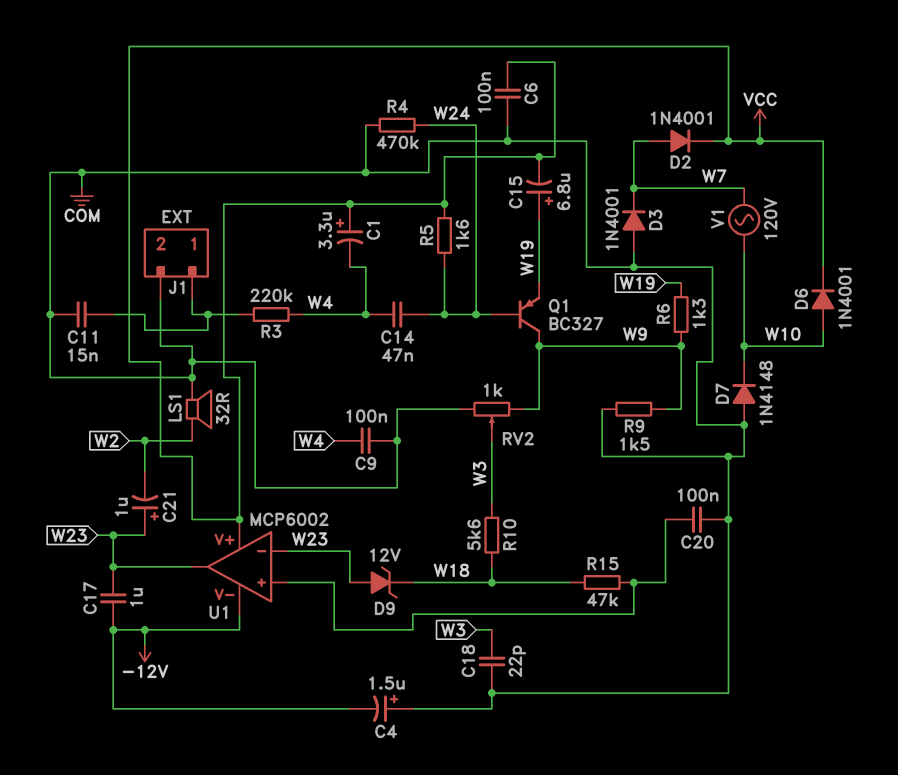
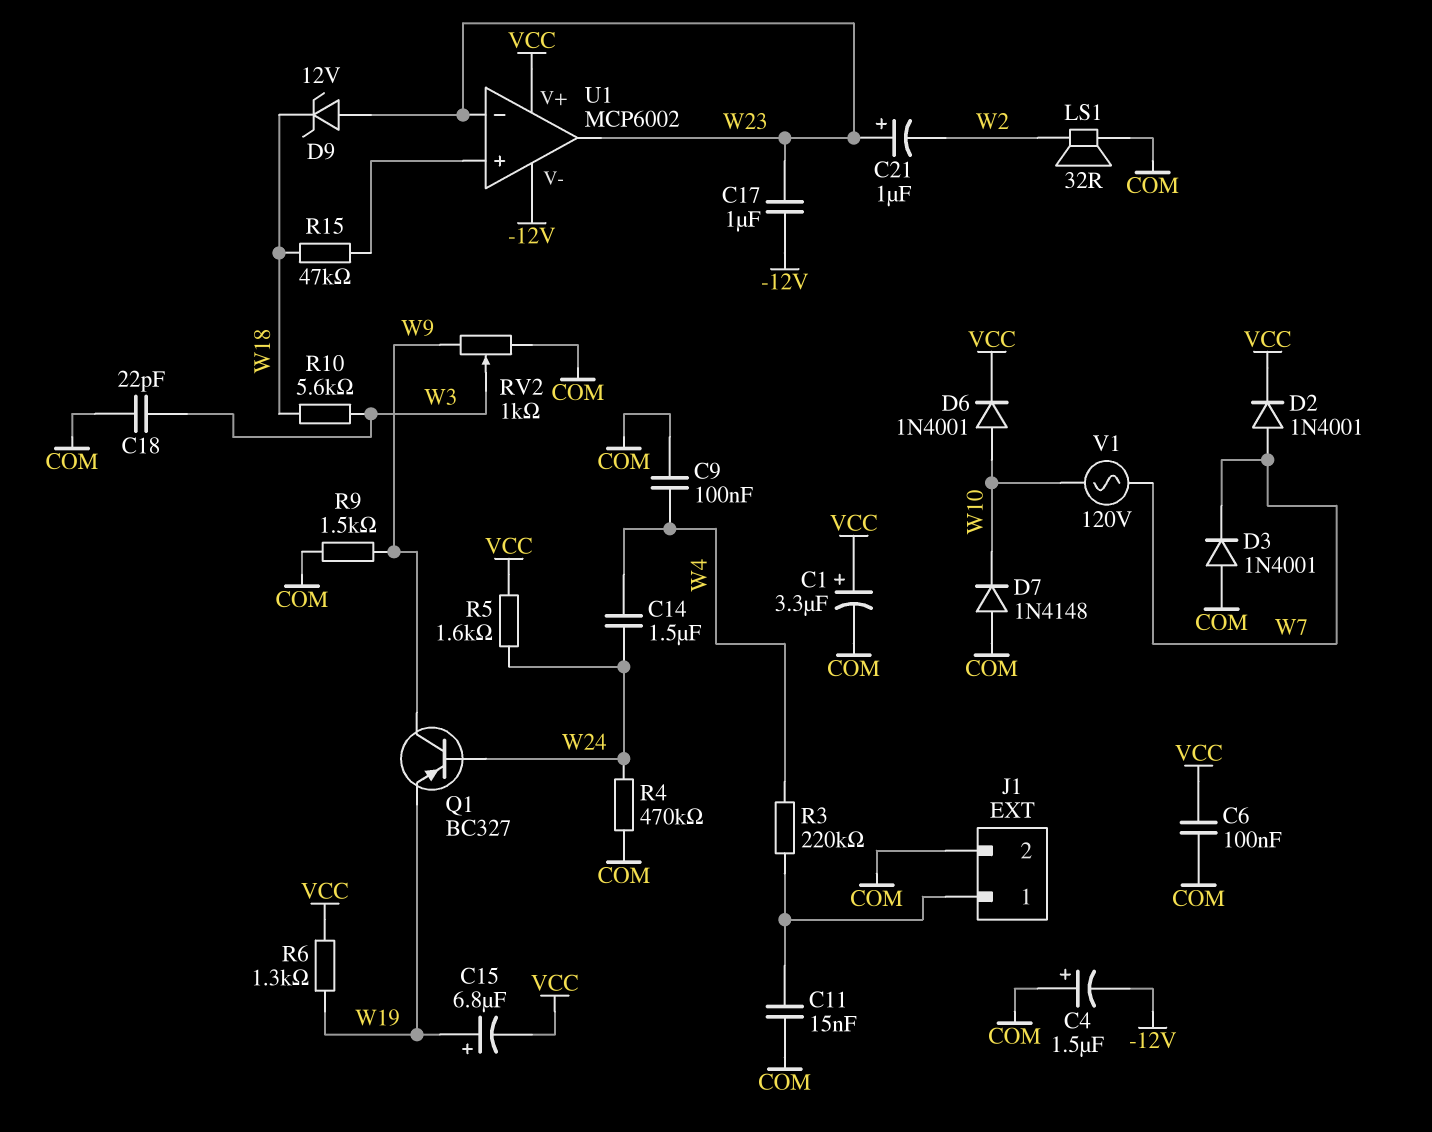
C1: 3.3uF (plus VCC, minus W4) -> 3.3uF (plus VCC, minus COM)
C14: 47nF (W4, W24) -> 1.5uF (W4, W24)
C20: 100nF (COM, U1/in+) -> none
R6: 1.3k (W9, W19) -> 1.3k (VCC, W19)

